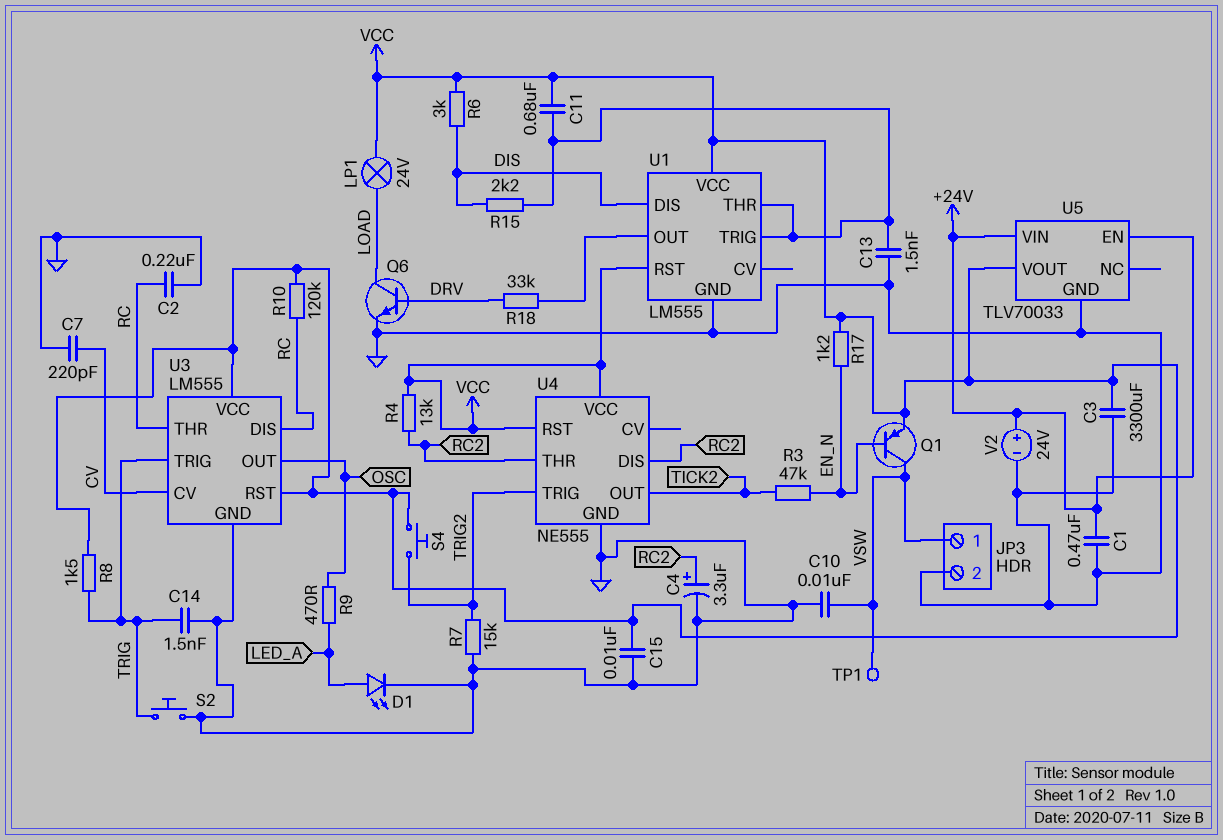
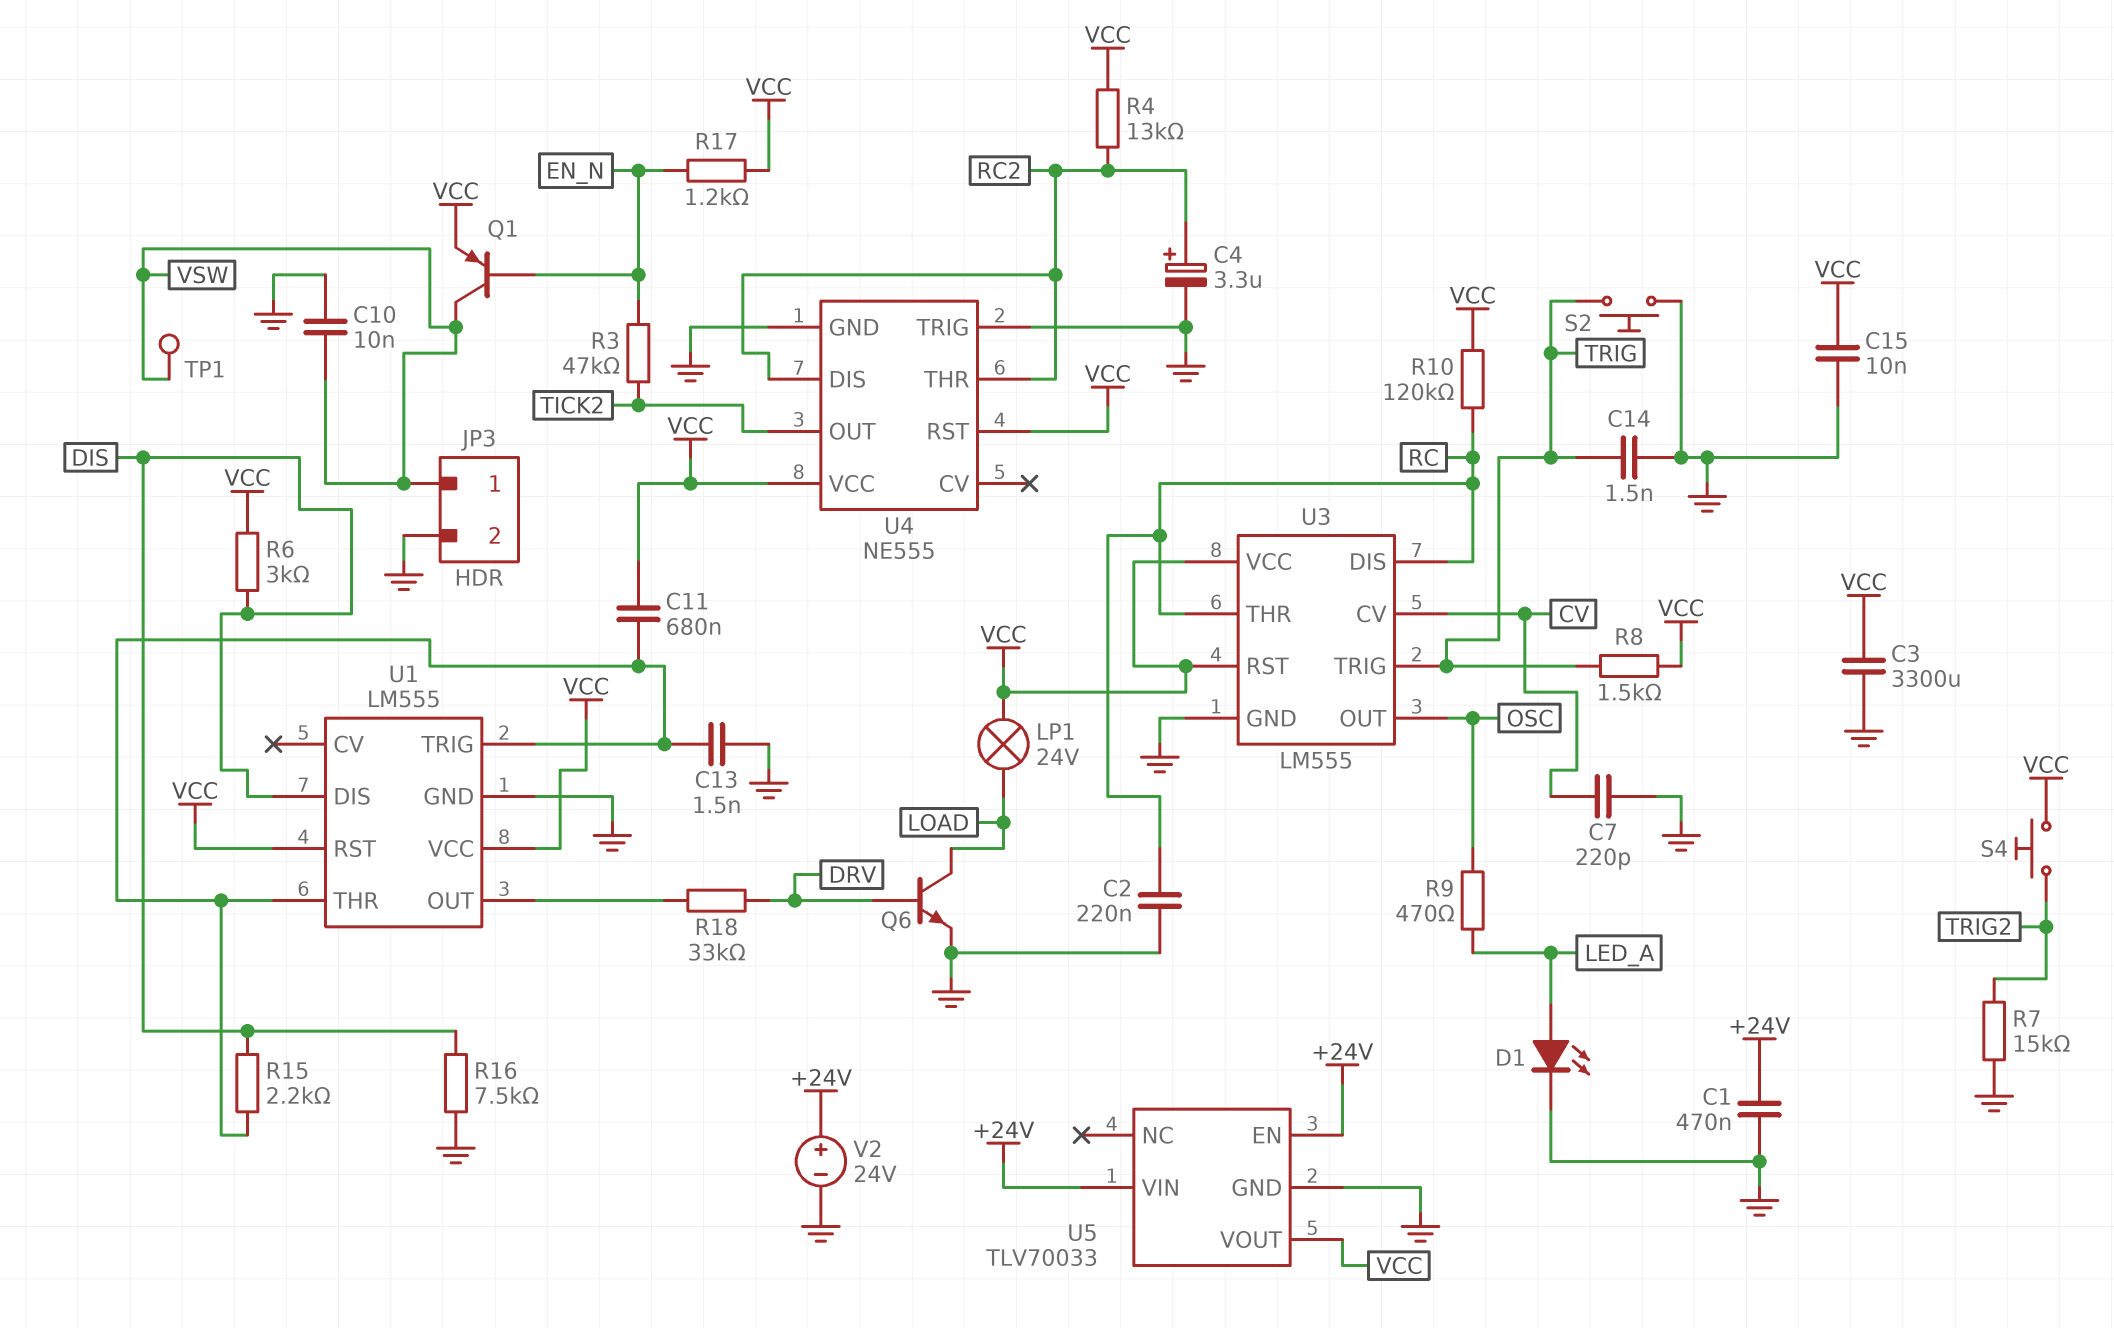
R16: none -> 7.5k (DIS, GND)
U4 pin TRIG: TRIG2 -> GND

